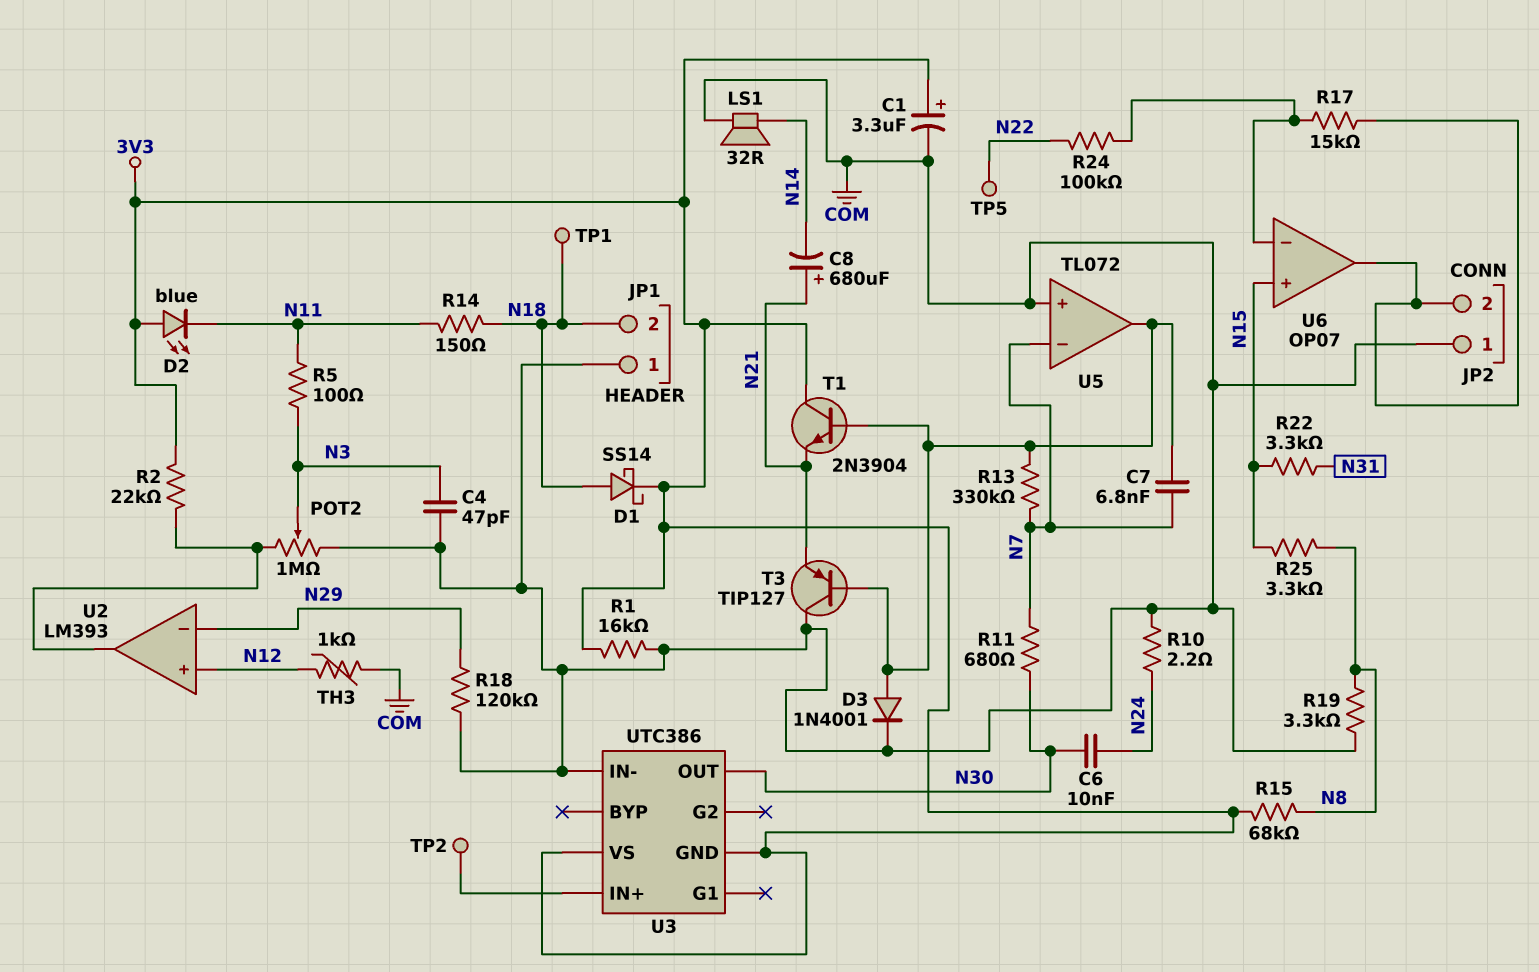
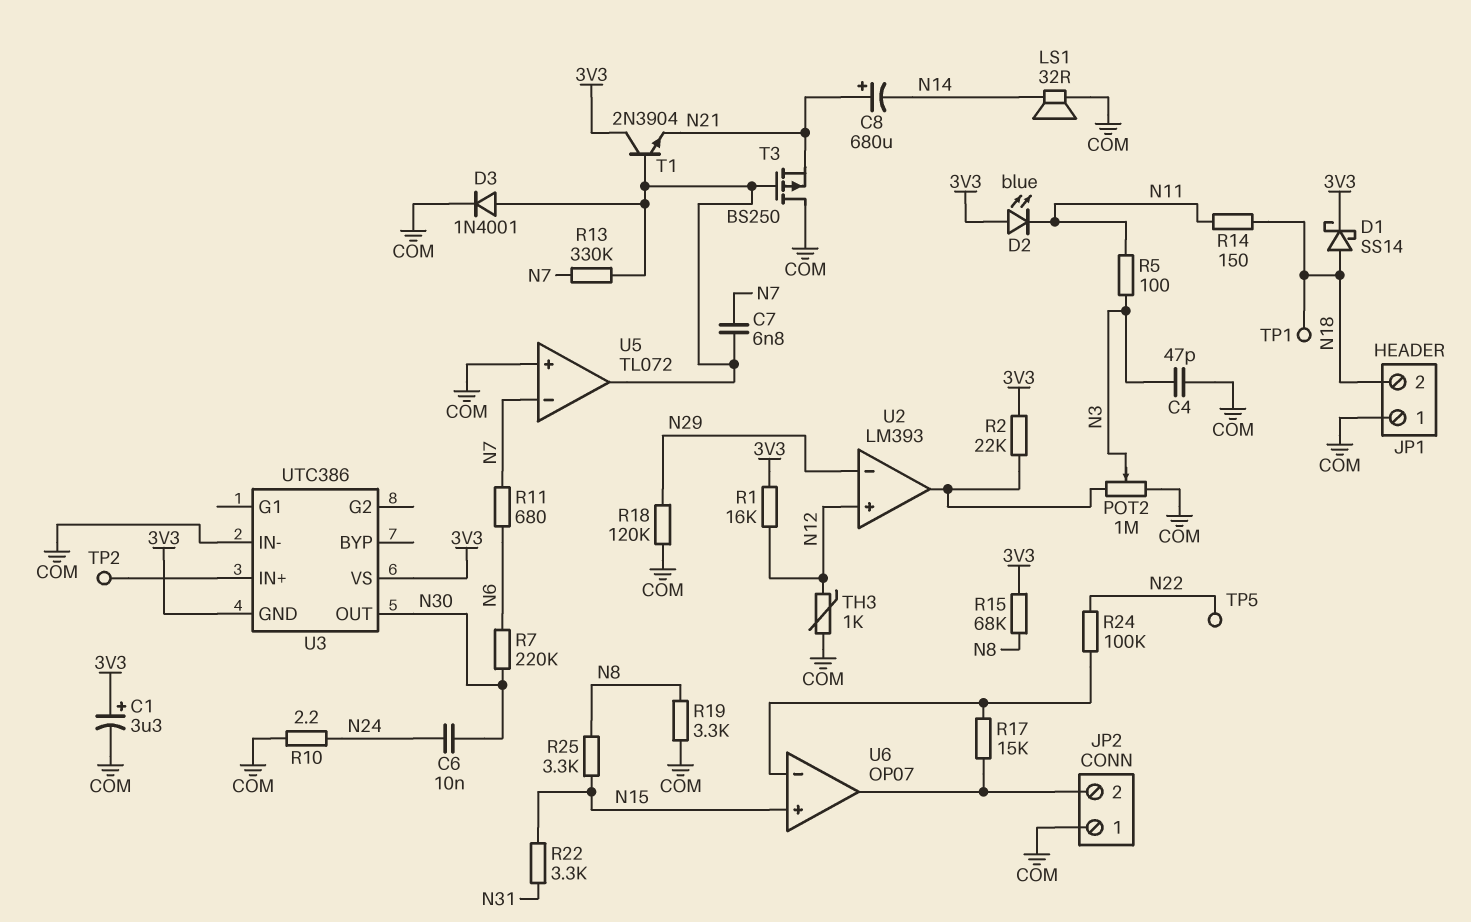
R1: 16k (3V3, COM) -> 16k (3V3, N12)
R7: none -> 220k (N6, N30)
R11: 680 (N7, N30) -> 680 (N6, N7)
T3: PNP TIP127 (B U5/out, C COM, E N21) -> PMOS BS250 (G U5/out, D COM, S N21)

